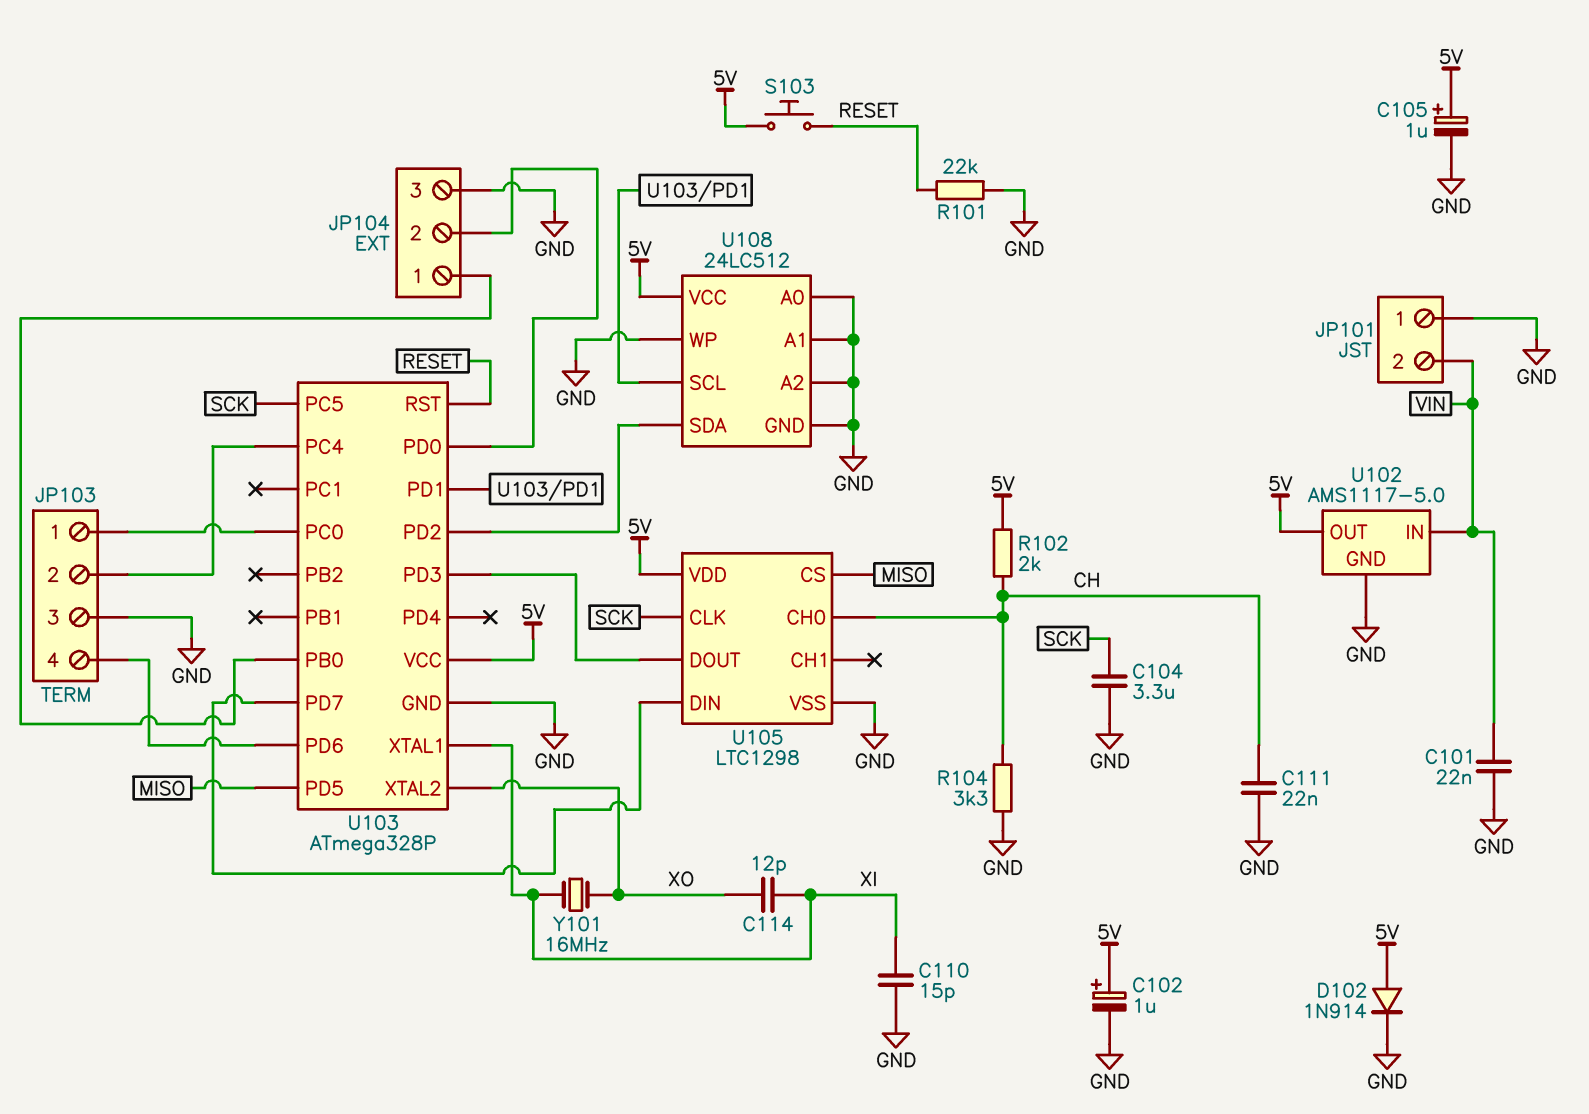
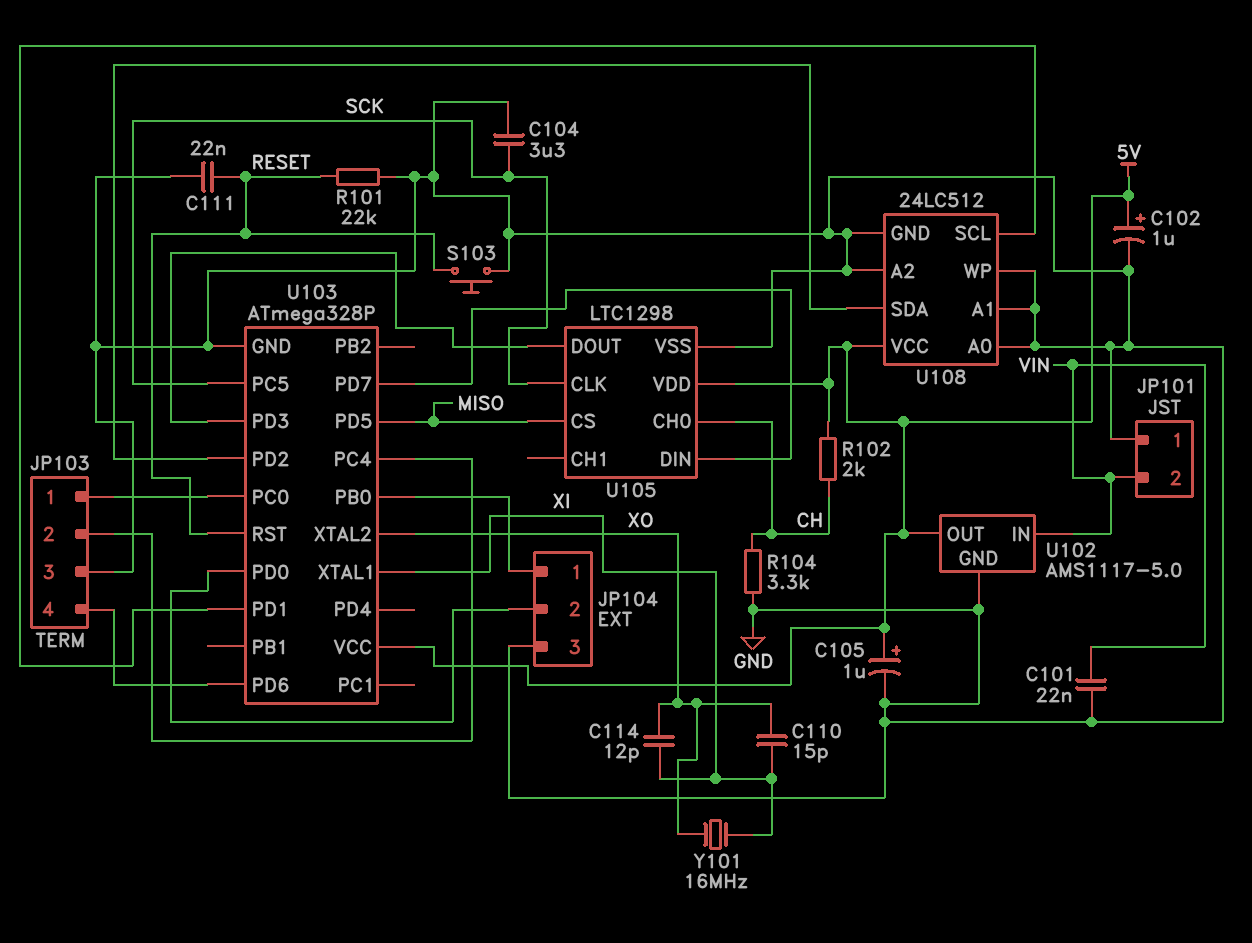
C110: 15pF (GND, XI) -> 15pF (XI, XO)
C111: 22nF (CH, GND) -> 22nF (GND, RESET)
D102: diode 1N914 (A 5V, K GND) -> none
S103: button (5V, RESET) -> button (GND, RESET)

